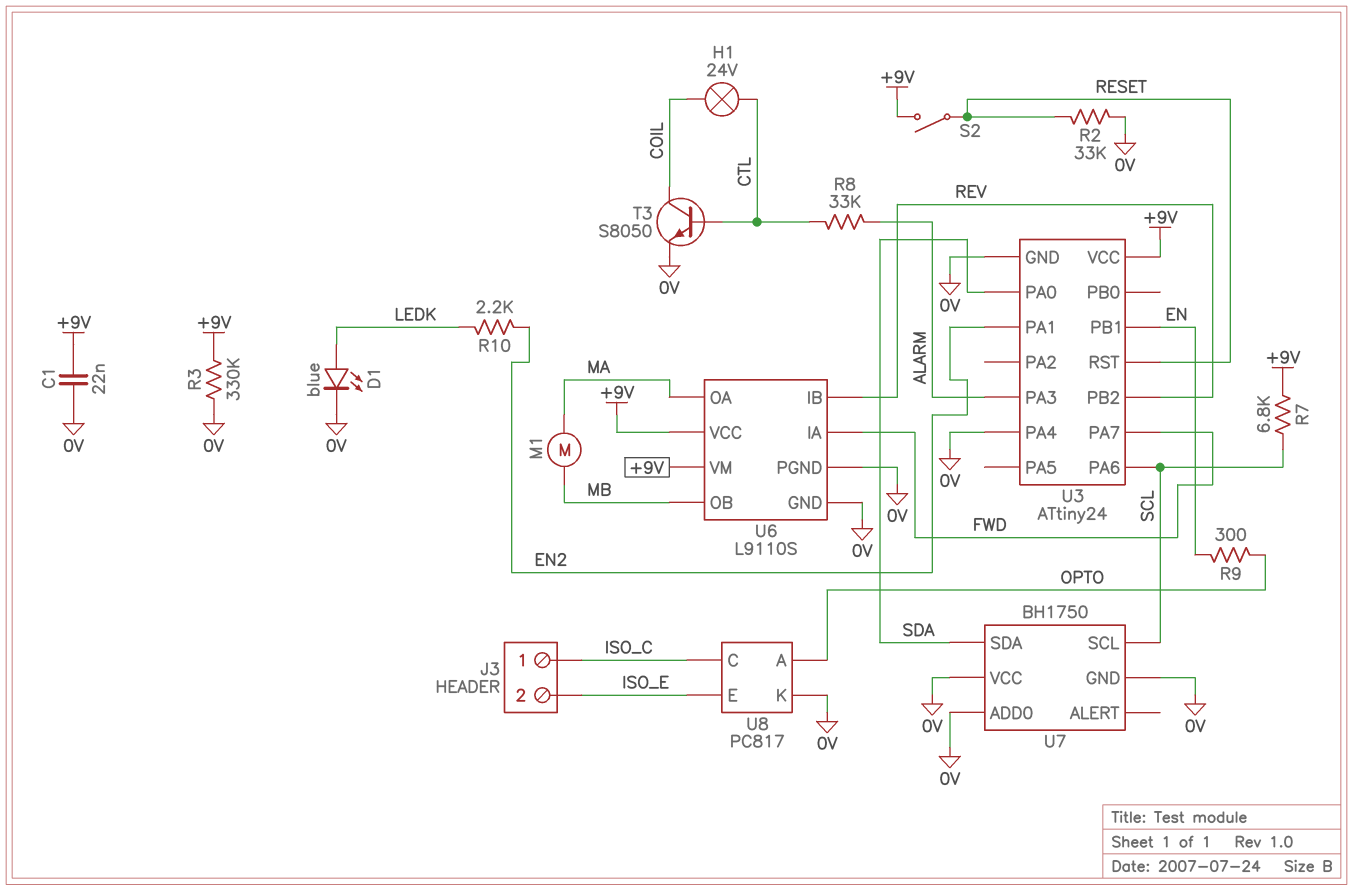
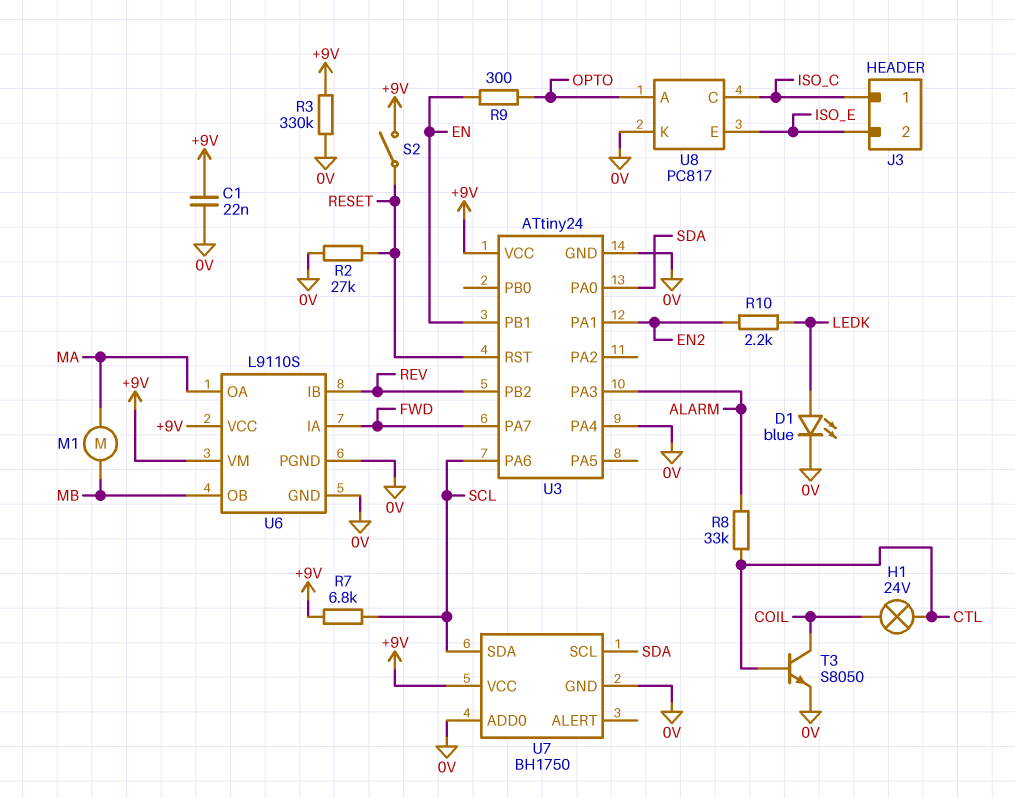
R2: 33k (0V, RESET) -> 27k (0V, RESET)
U7 pin SCL: SCL -> SDA
U7 pin SDA: SDA -> SCL
U7 pin VCC: 0V -> +9V

